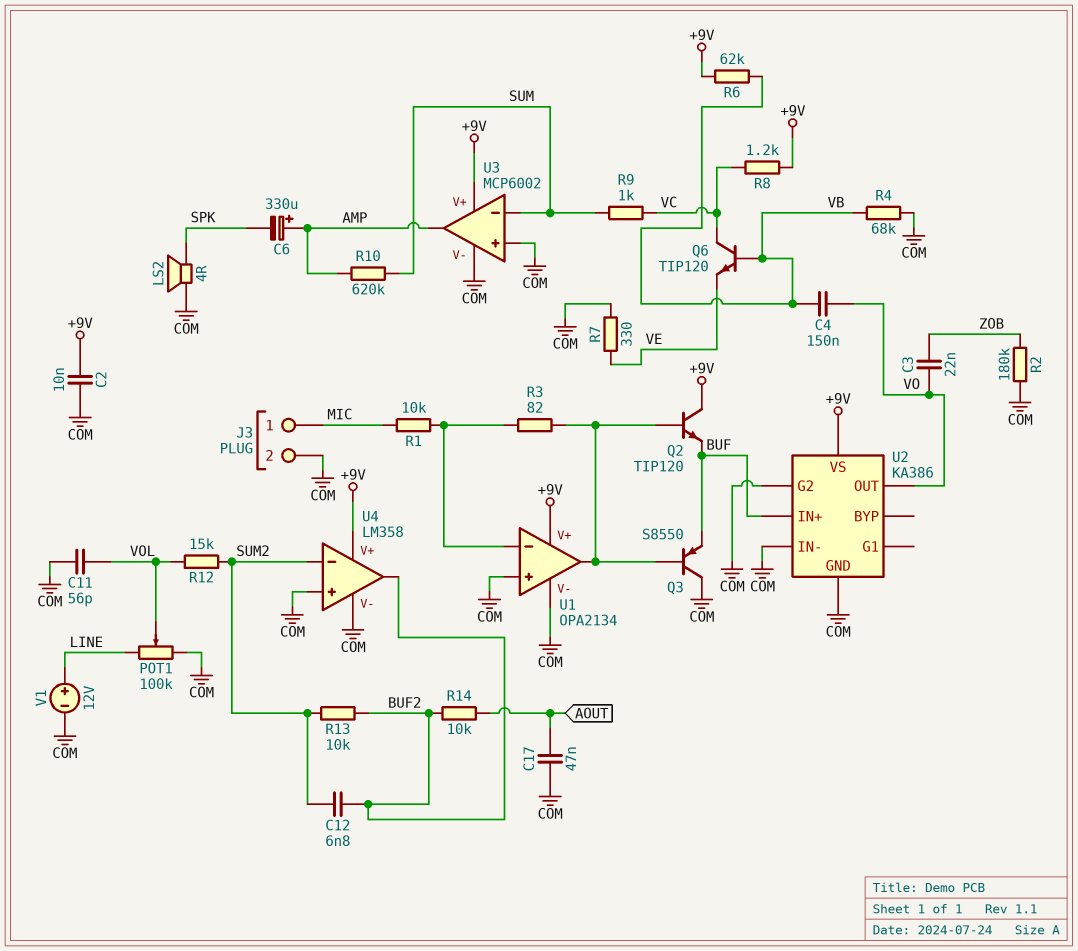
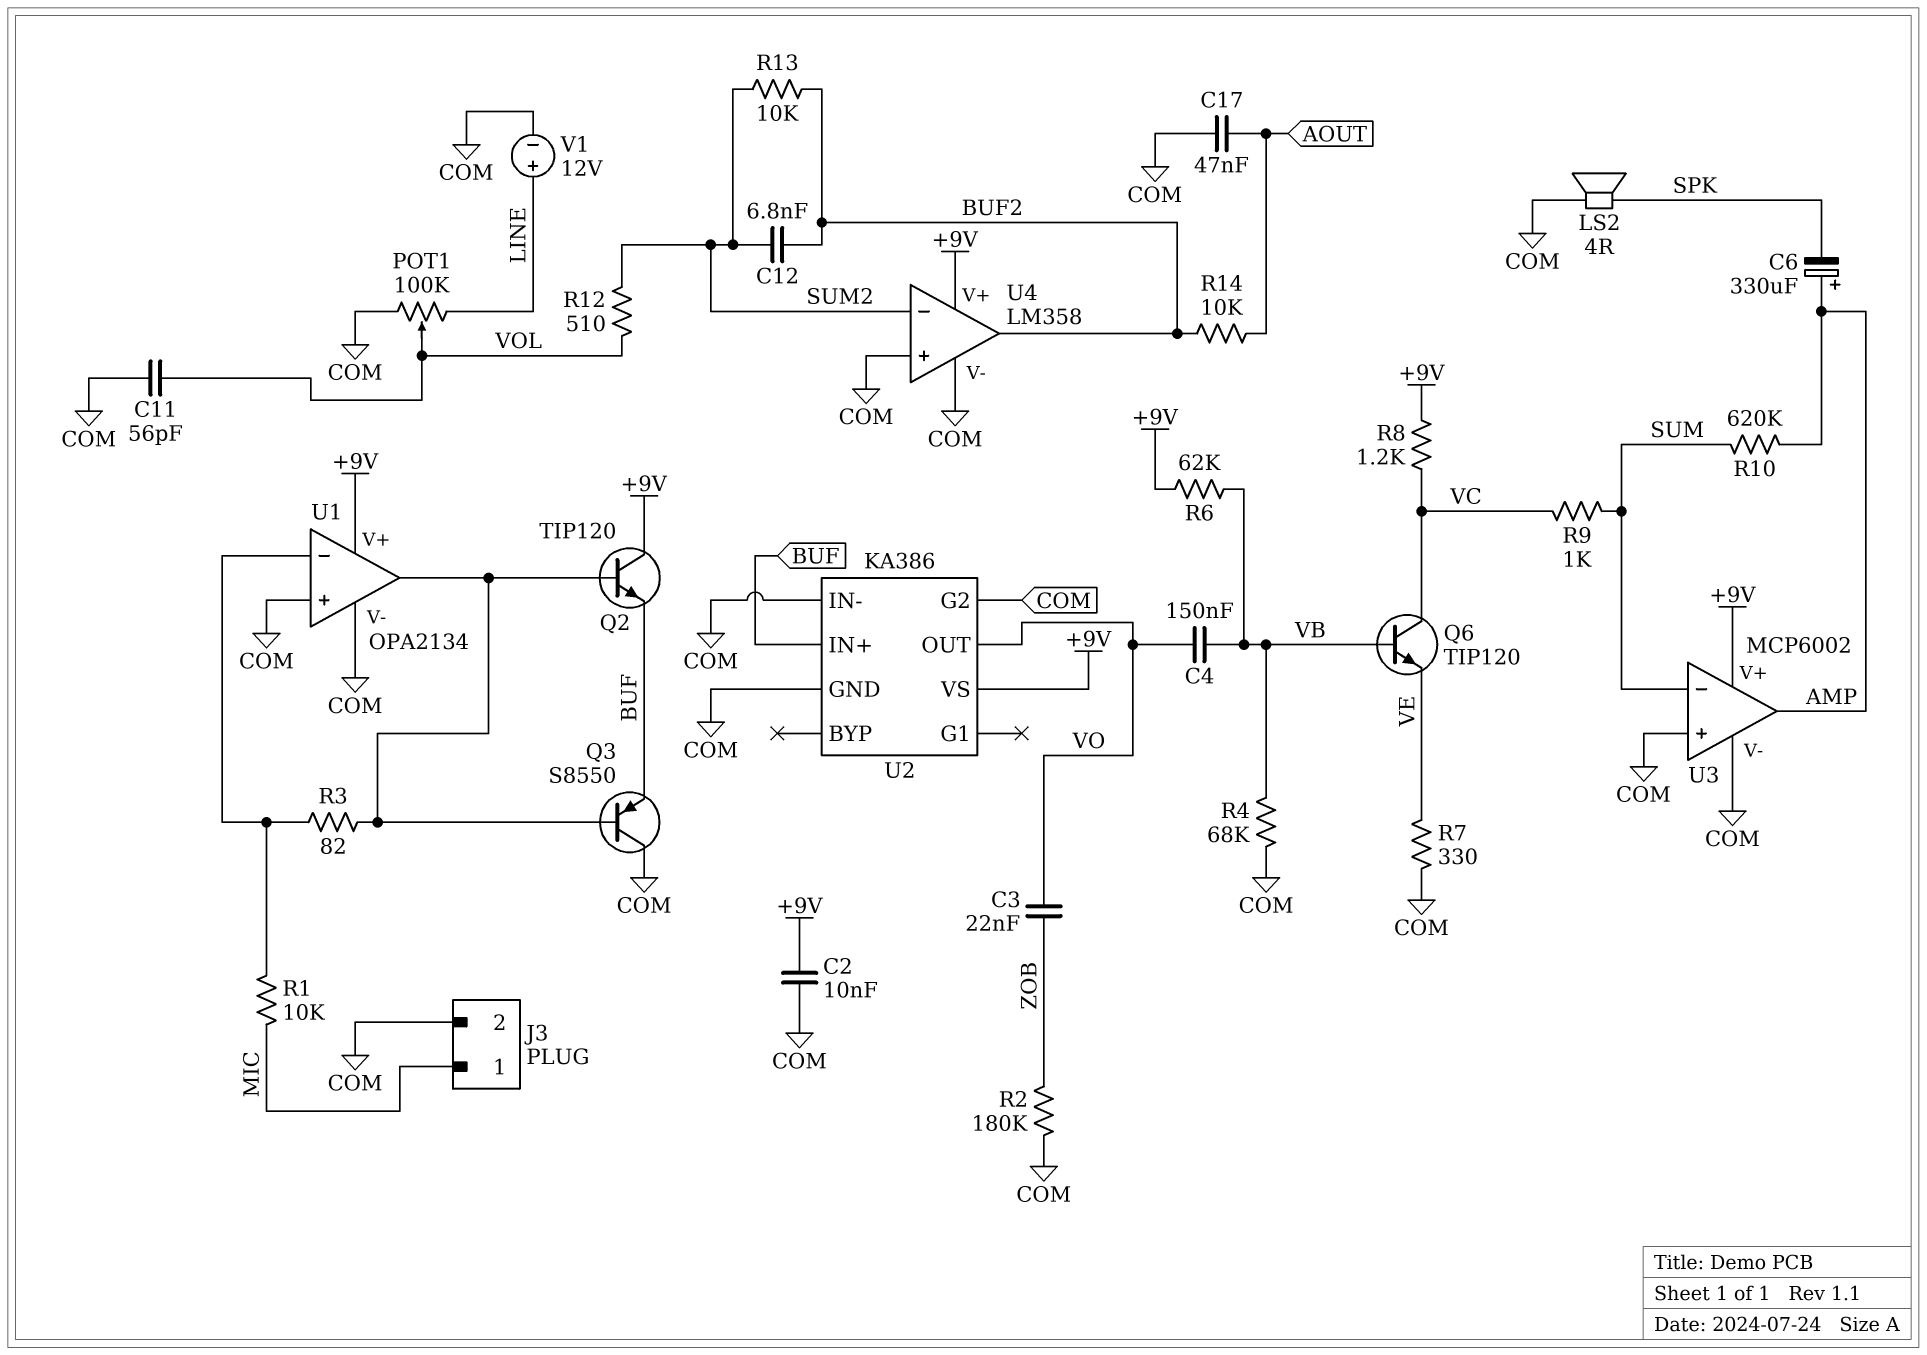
R12: 15k (SUM2, VOL) -> 510 (SUM2, VOL)

